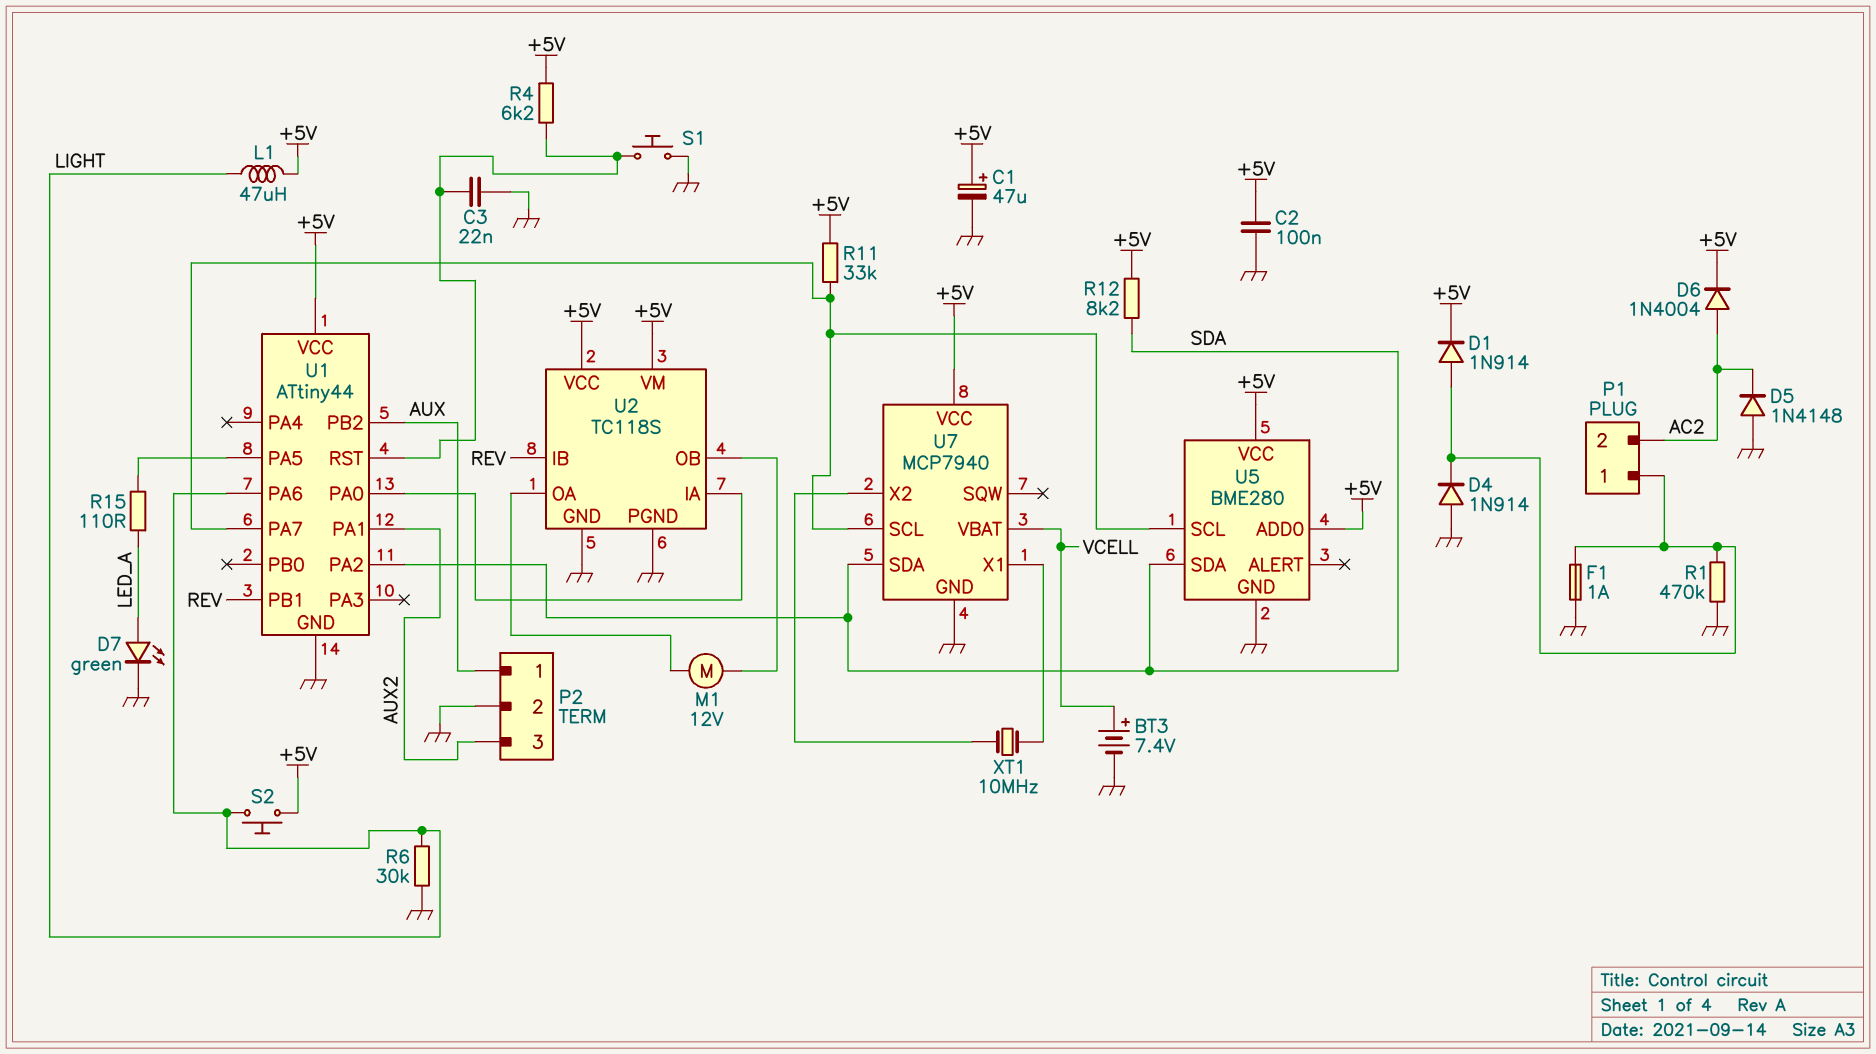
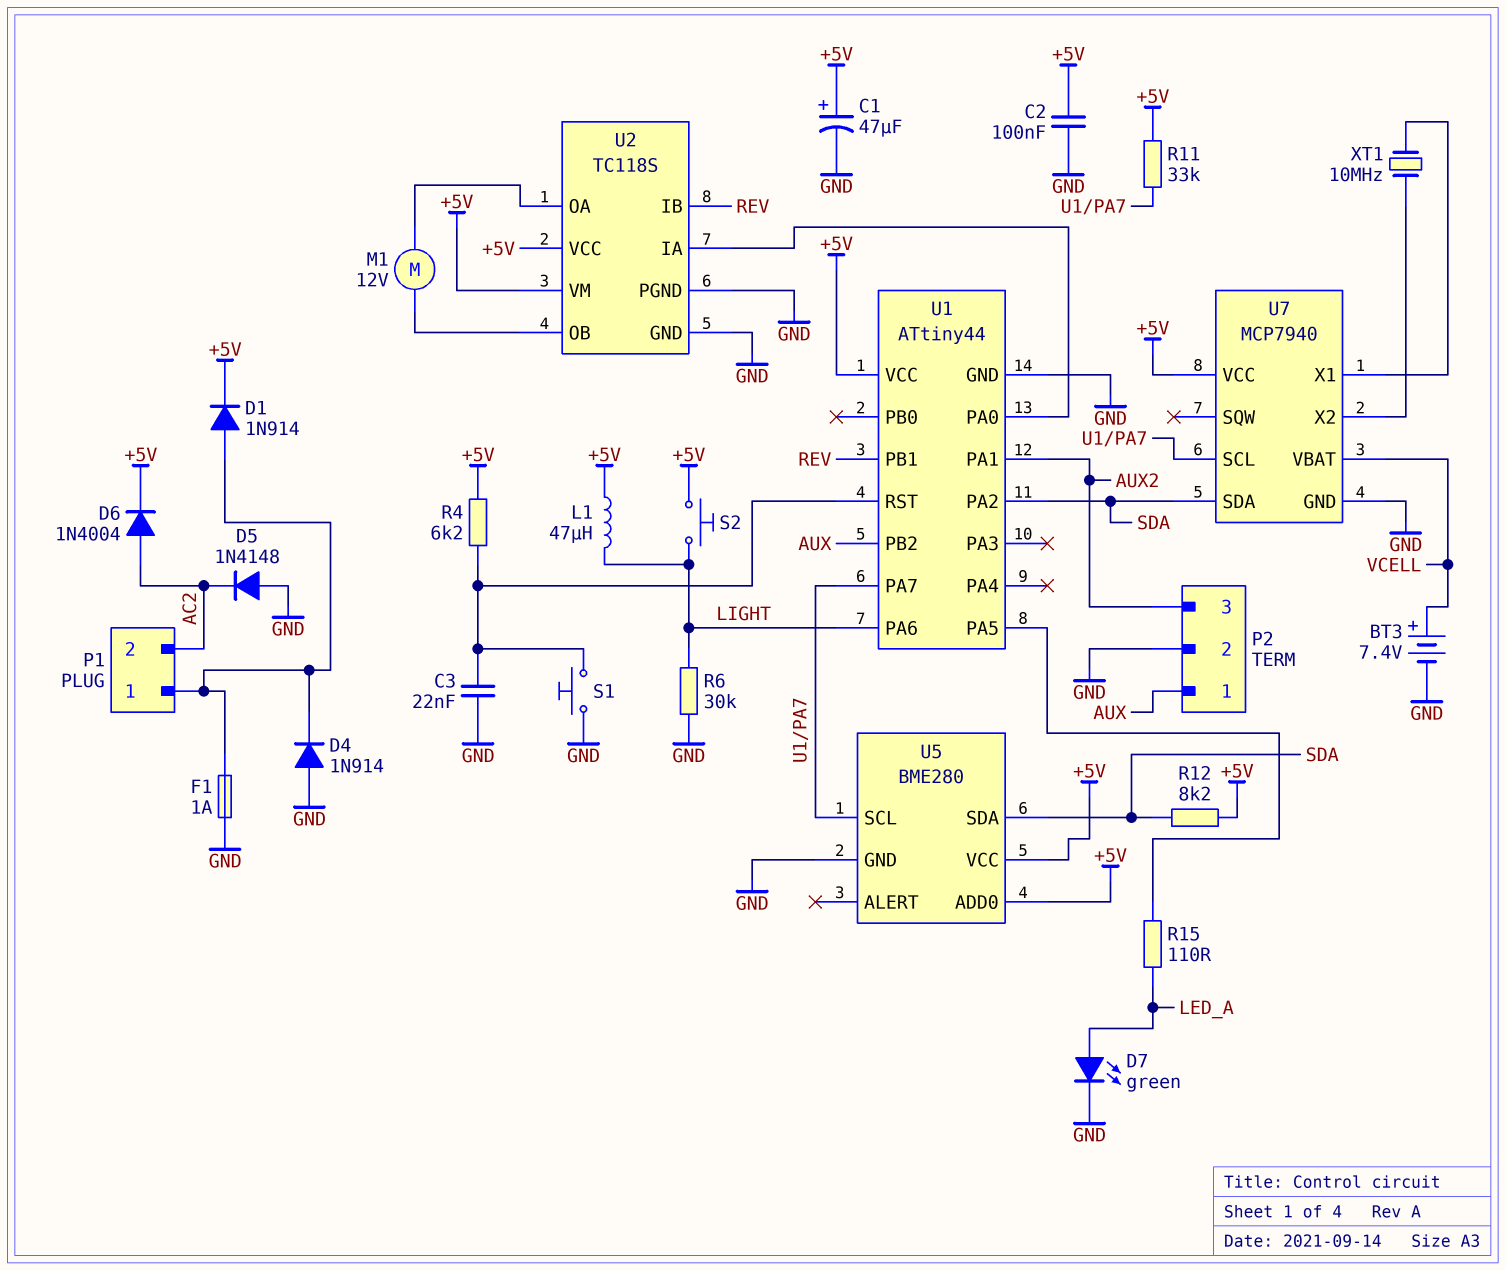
R1: 470k (GND, P1/1) -> none

